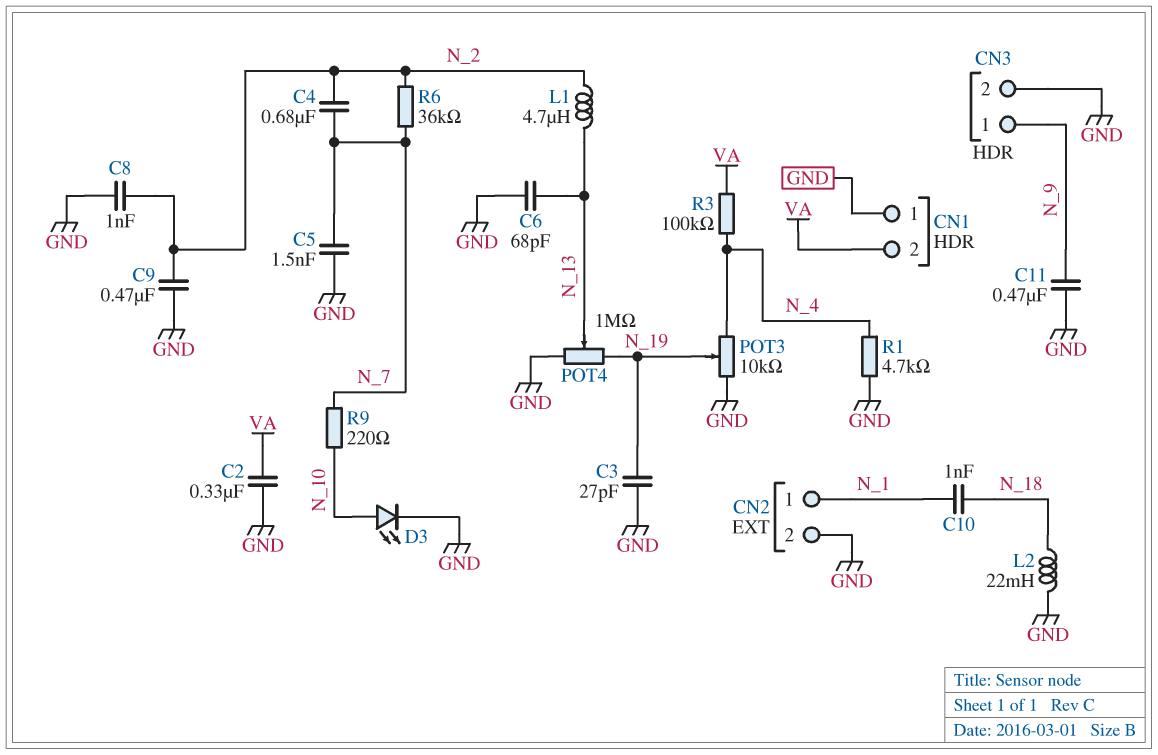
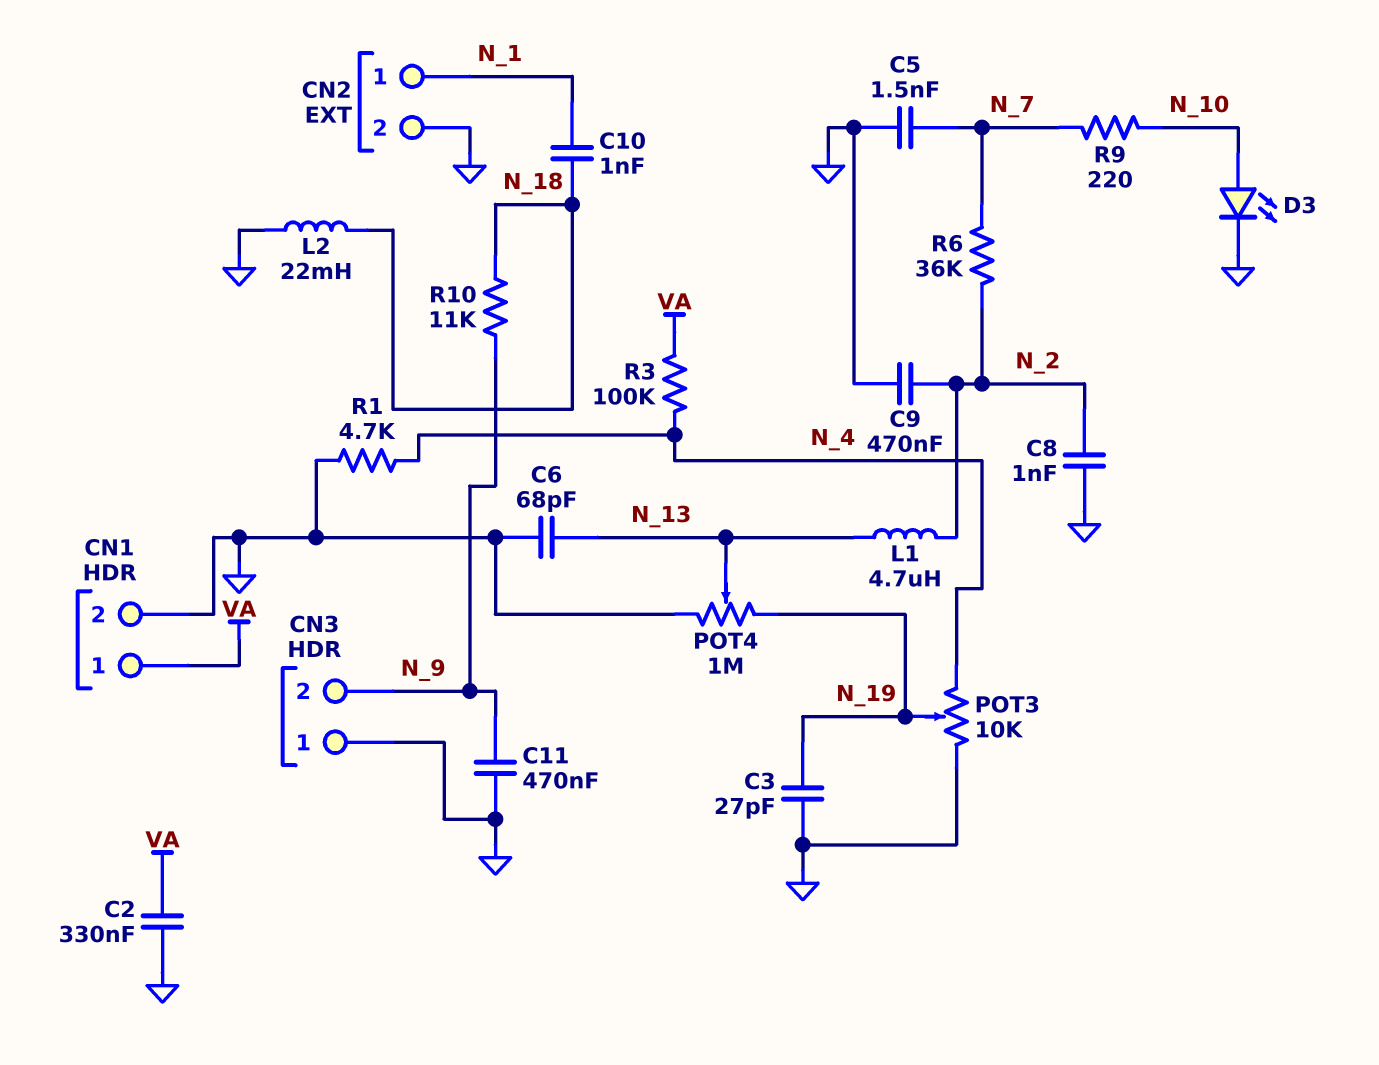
C4: 680nF (N_2, N_7) -> none
CN1 pin 1: GND -> VA
CN1 pin 2: VA -> GND
CN3 pin 1: N_9 -> GND
CN3 pin 2: GND -> N_9
R10: none -> 11k (N_9, N_18)

